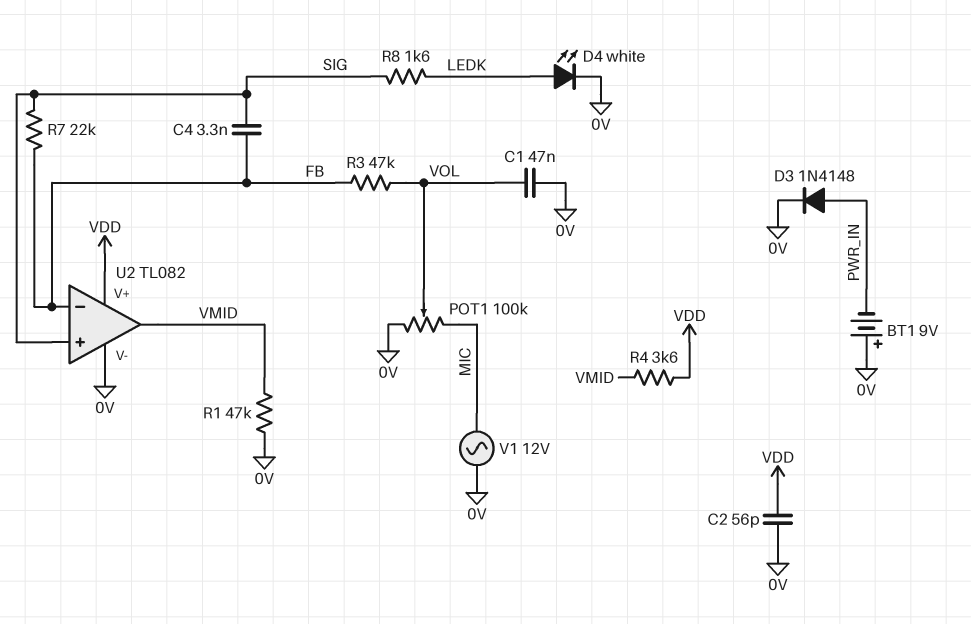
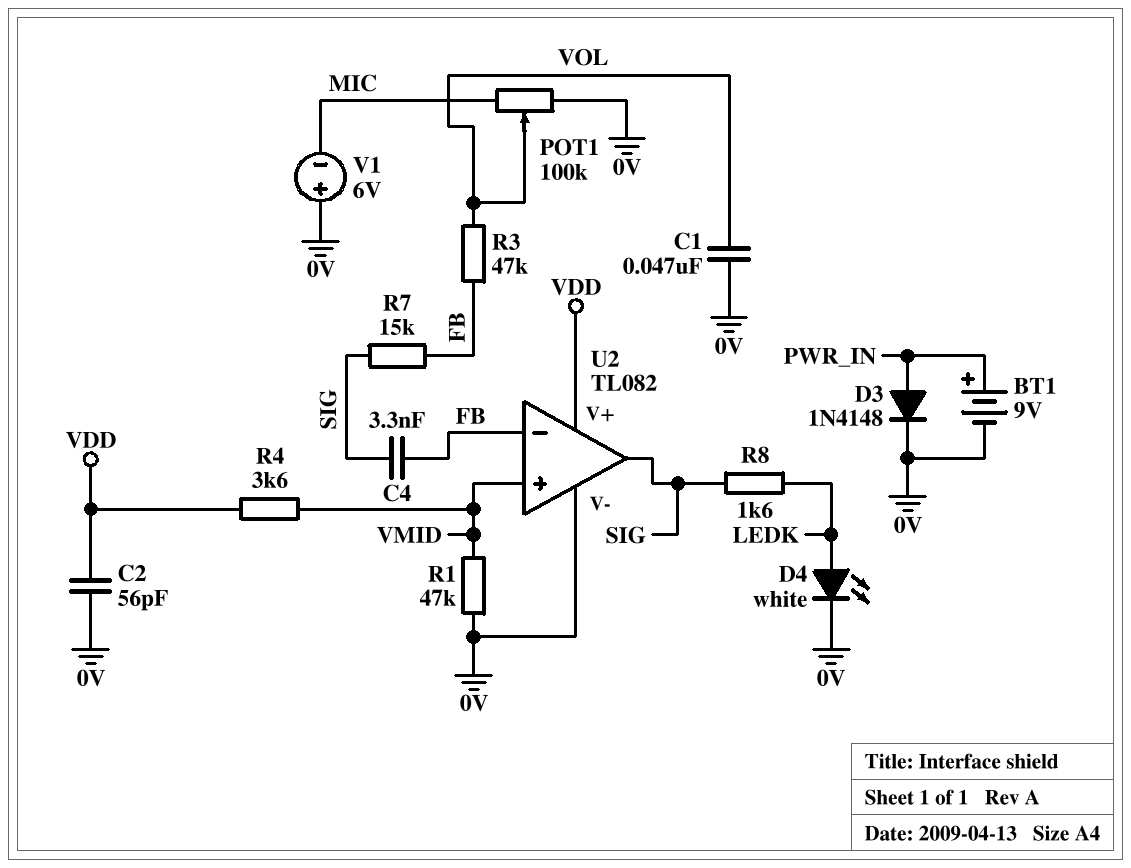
BT1: 9V (plus 0V, minus PWR_IN) -> 9V (plus PWR_IN, minus 0V)
R7: 22k (FB, SIG) -> 15k (FB, SIG)
U2 pin in+: SIG -> VMID
U2 pin out: VMID -> SIG
V1: AC 12V (0V, MIC) -> 6V (plus 0V, minus MIC)

